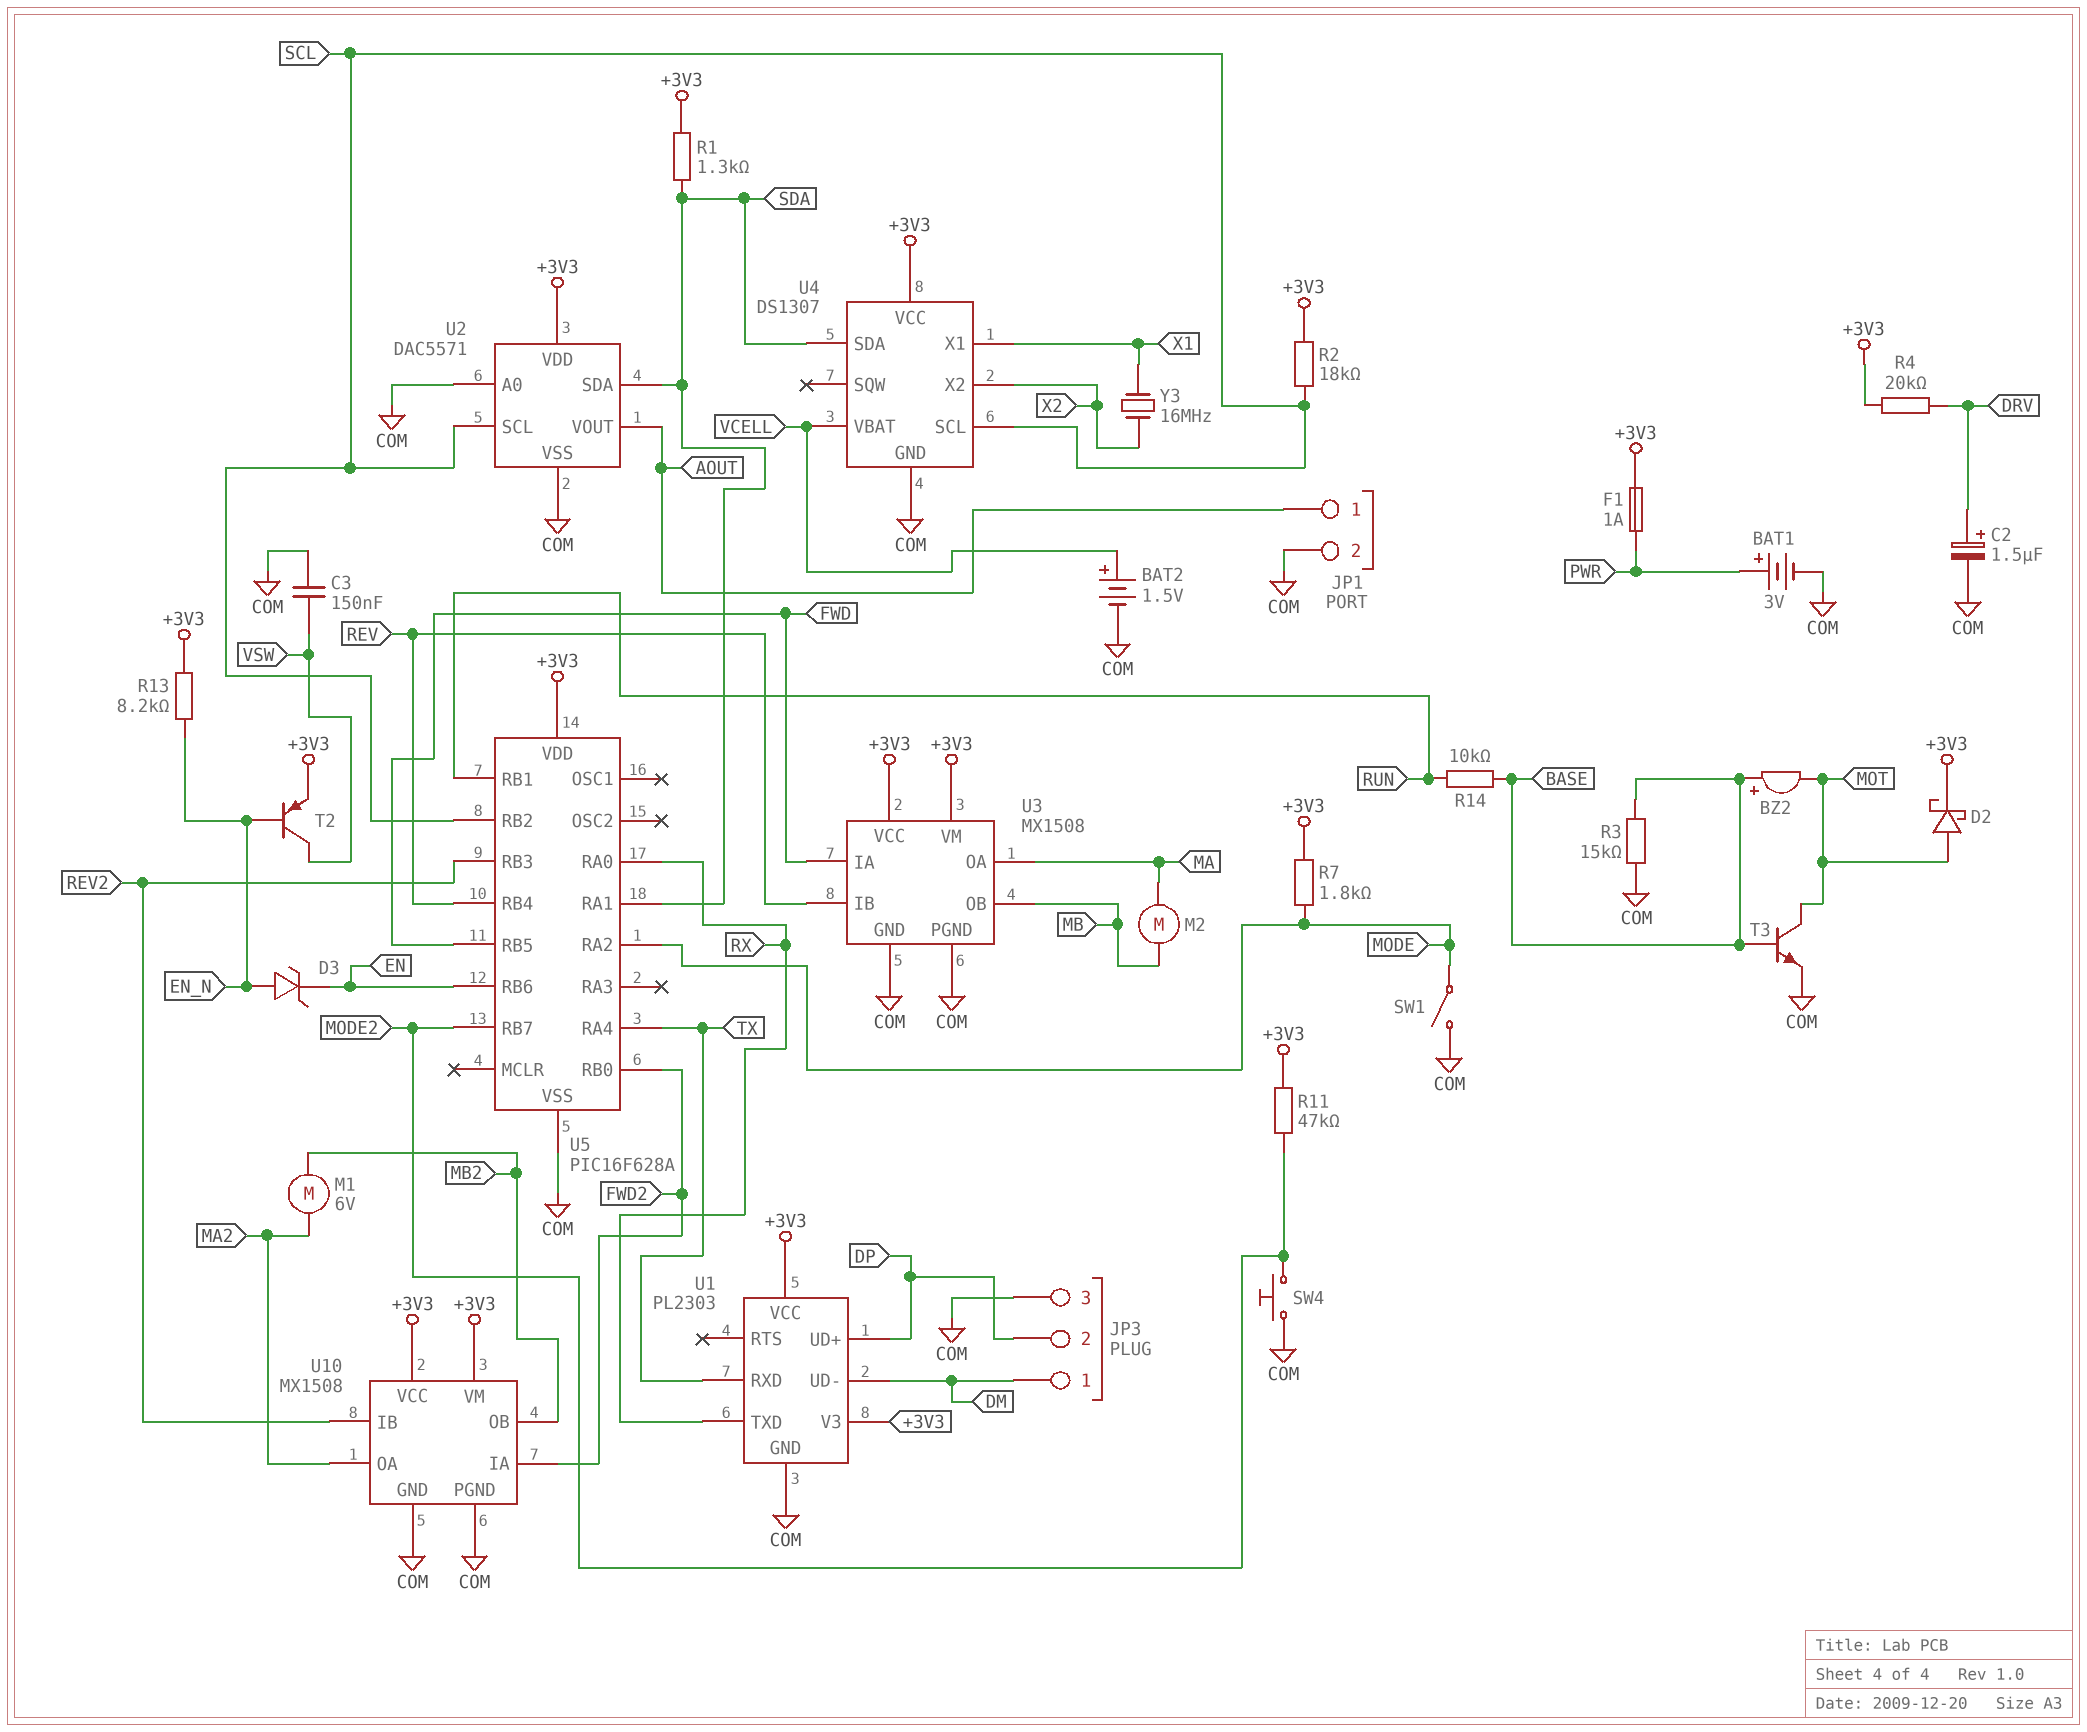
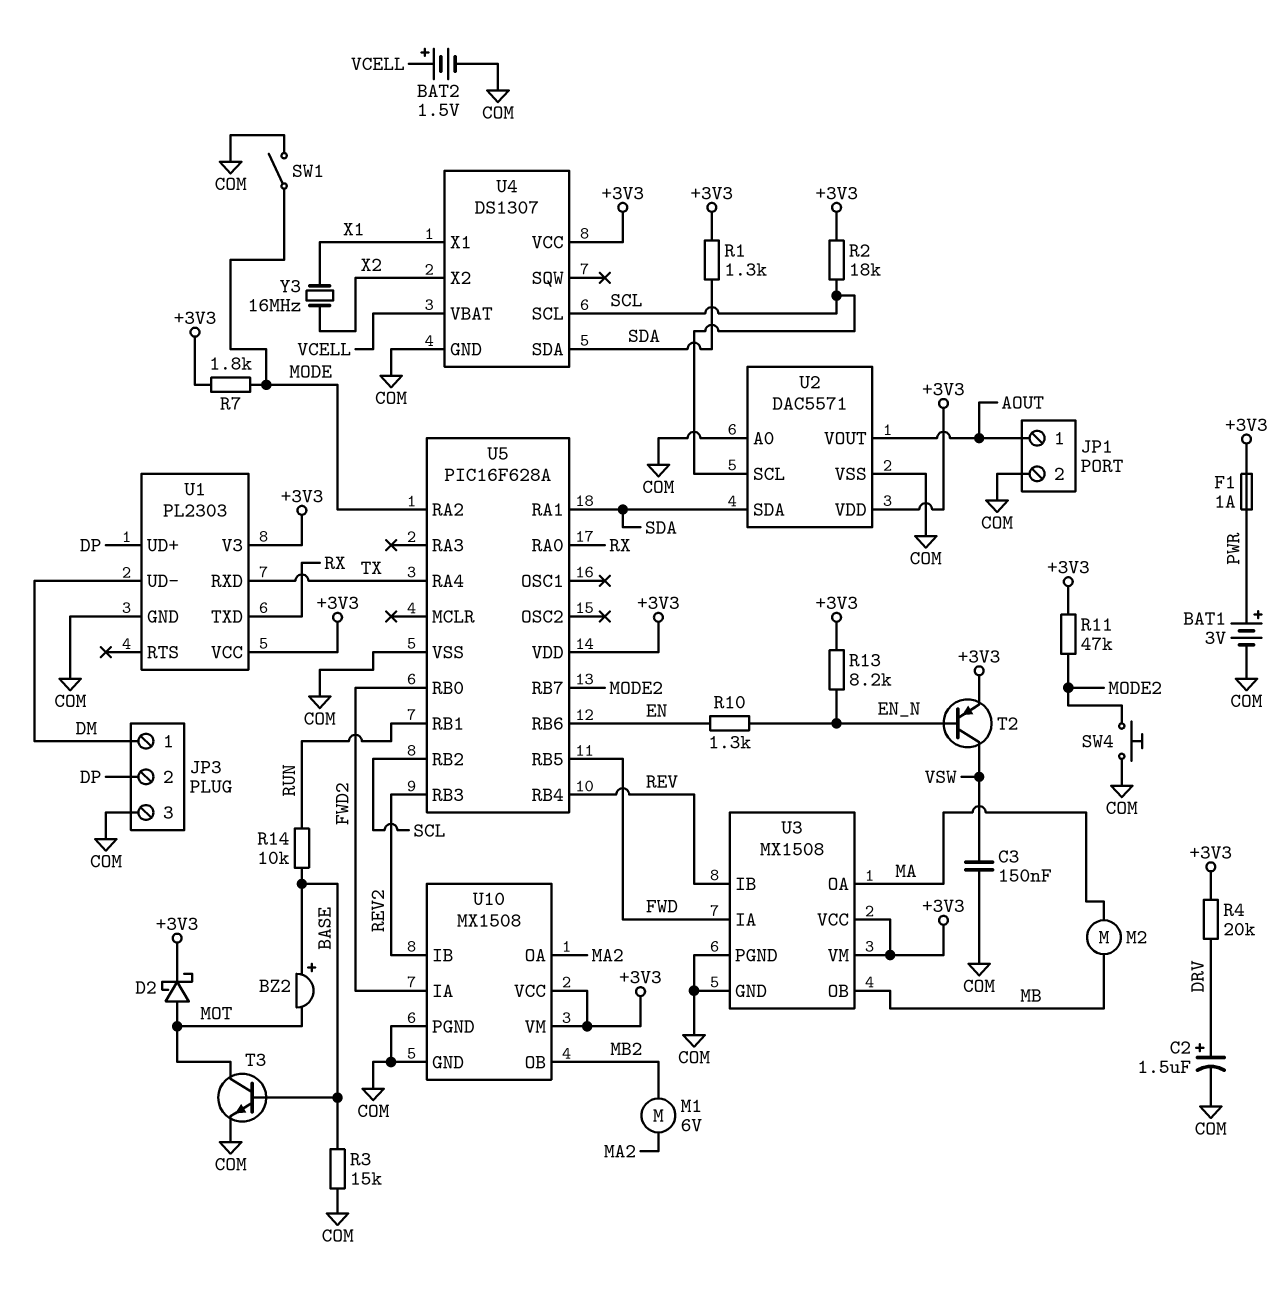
D3: zener (A EN_N, K EN) -> none
R10: none -> 1.3k (EN, EN_N)

